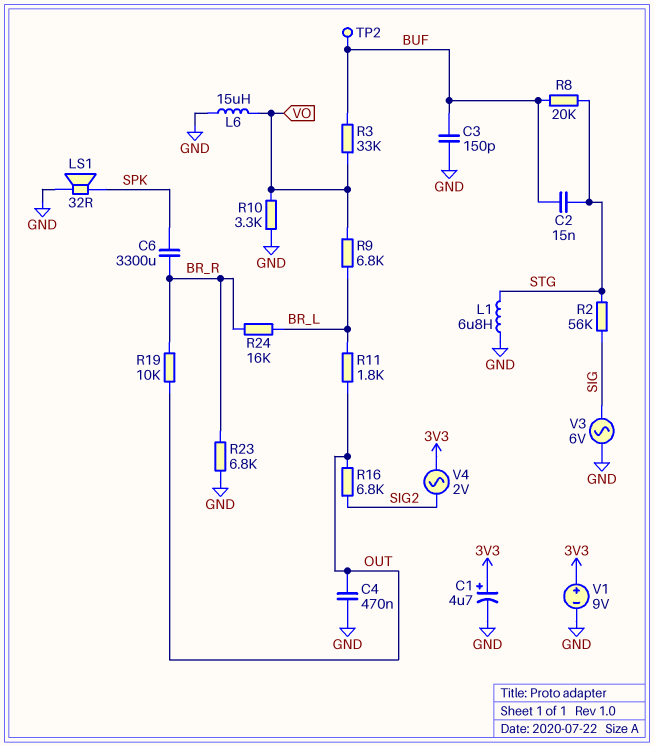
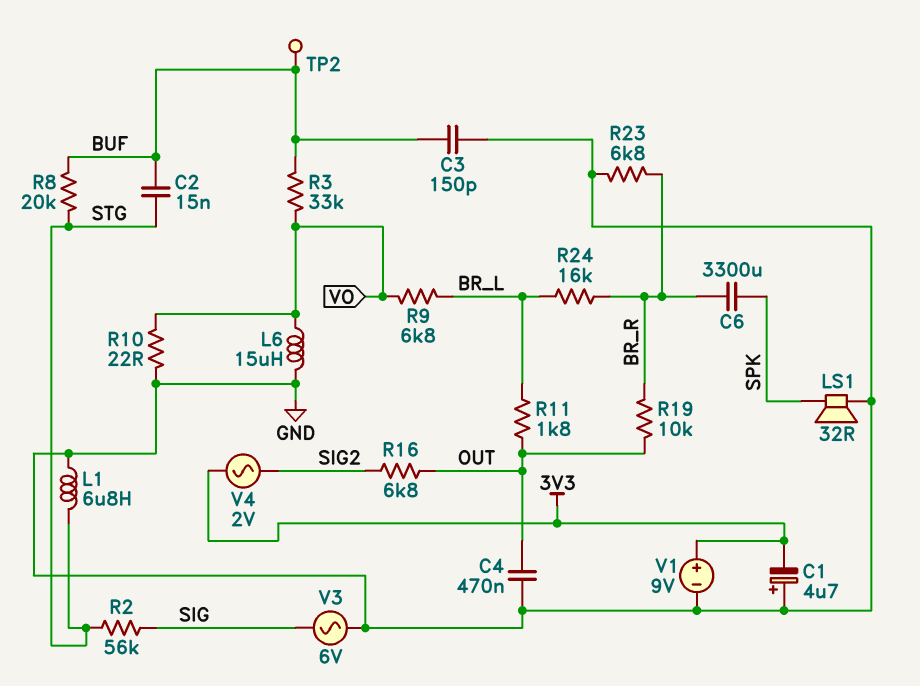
C1: 4.7uF (plus 3V3, minus GND) -> 4.7uF (plus GND, minus 3V3)
R10: 3.3k (GND, VO) -> 22 (GND, VO)

